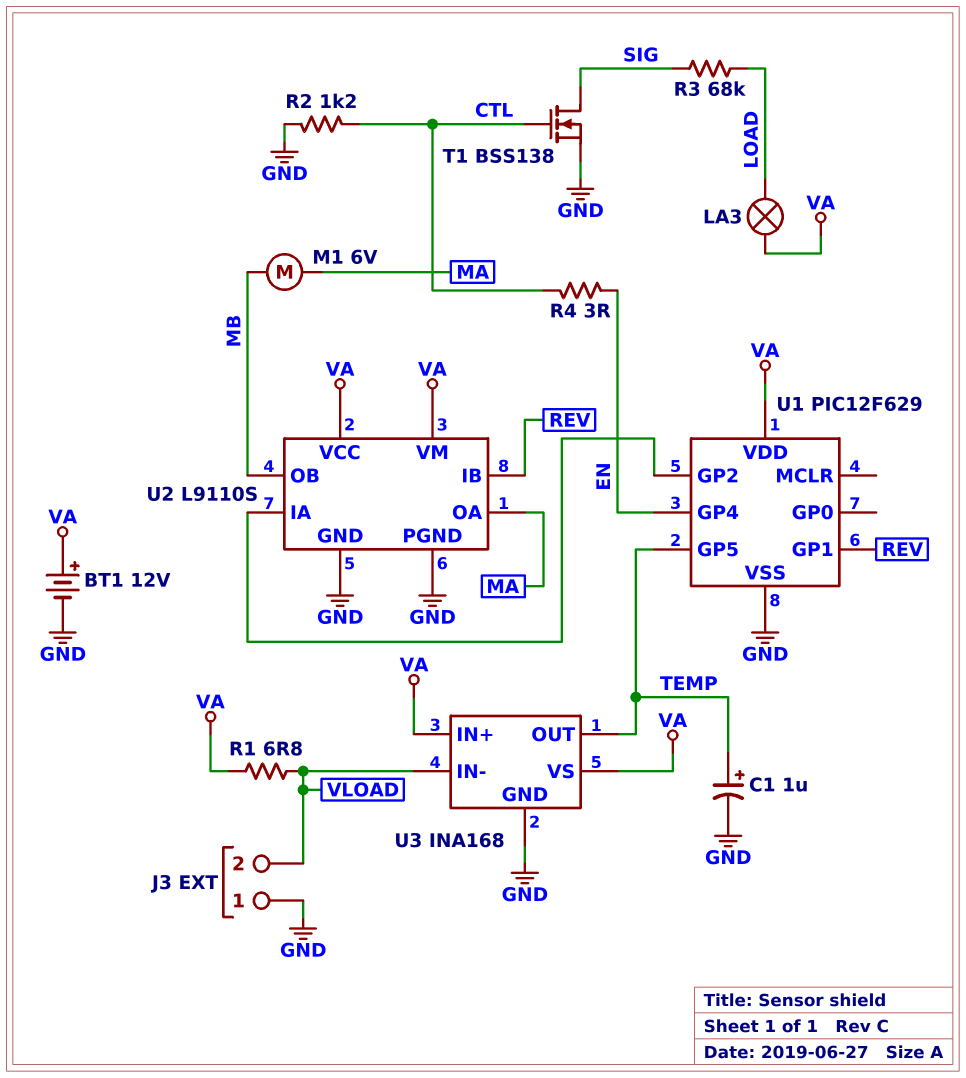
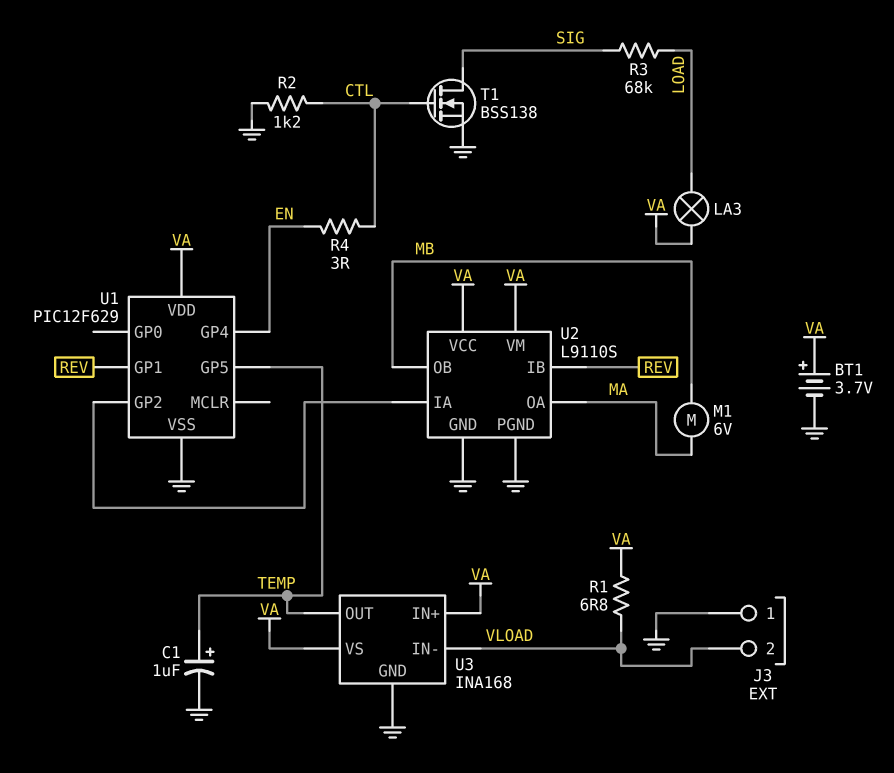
BT1: 12V (plus VA, minus GND) -> 3.7V (plus VA, minus GND)

